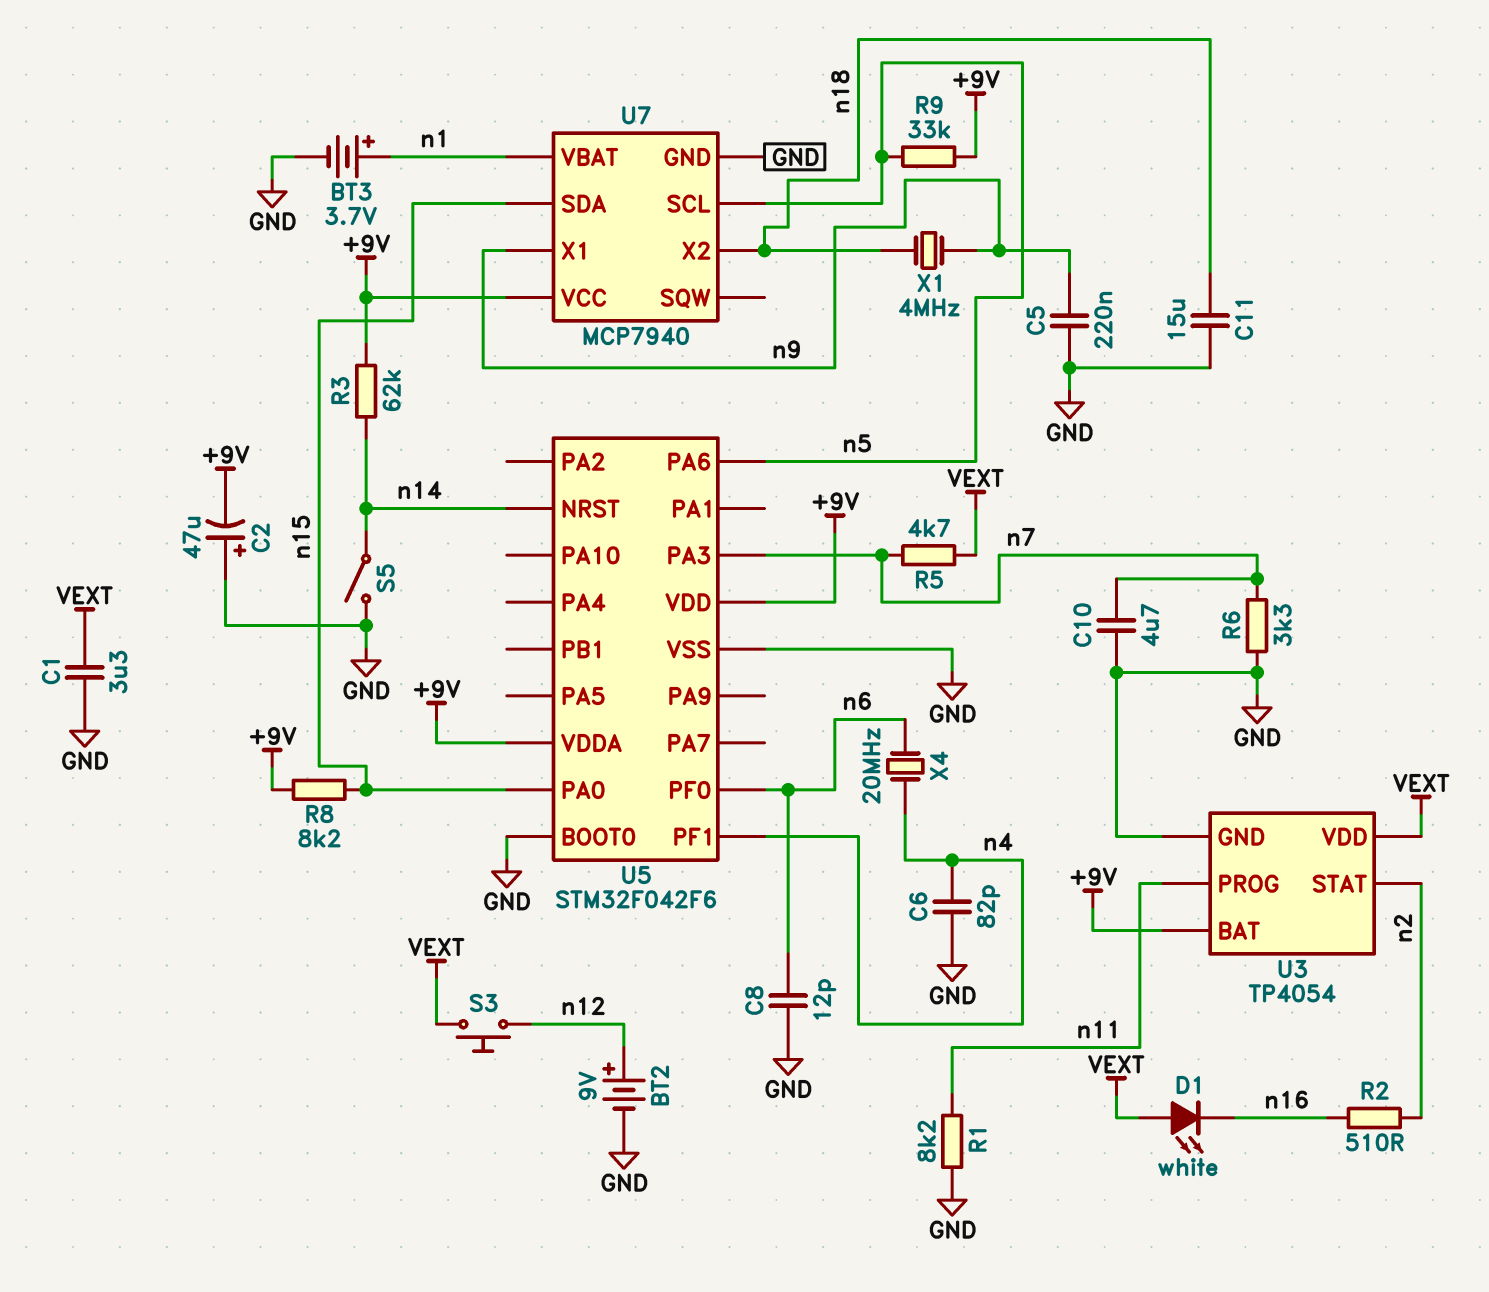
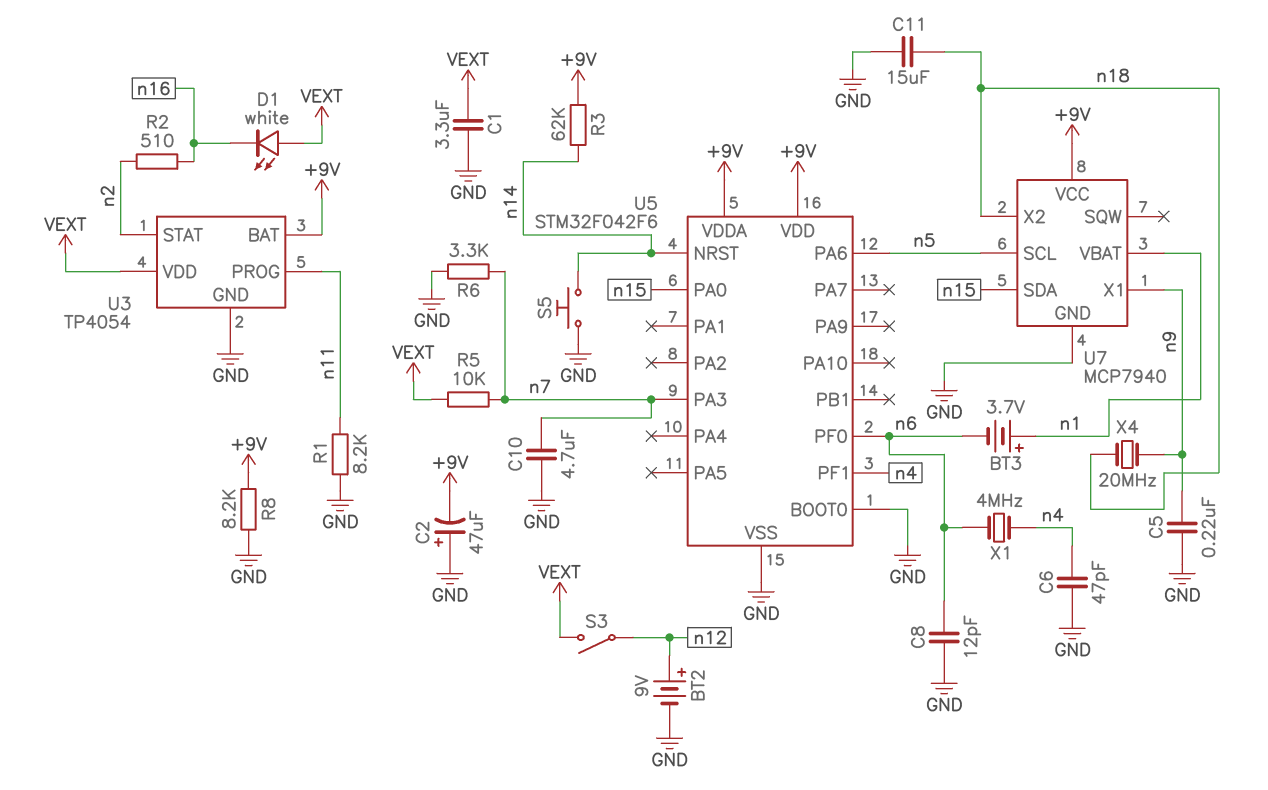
BT3: 3.7V (plus n1, minus GND) -> 3.7V (plus n1, minus n6)
C6: 82pF (GND, n4) -> 47pF (GND, n4)
R5: 4.7k (VEXT, n7) -> 10k (VEXT, n7)
R8: 8.2k (+9V, n15) -> 8.2k (+9V, GND)
R9: 33k (+9V, n5) -> none
S3: button (VEXT, n12) -> switch (VEXT, n12)
S5: switch (GND, n14) -> button (GND, n14)
X1: 4MHz (n9, n18) -> 4MHz (n4, n6)
X4: 20MHz (n4, n6) -> 20MHz (n9, n18)

